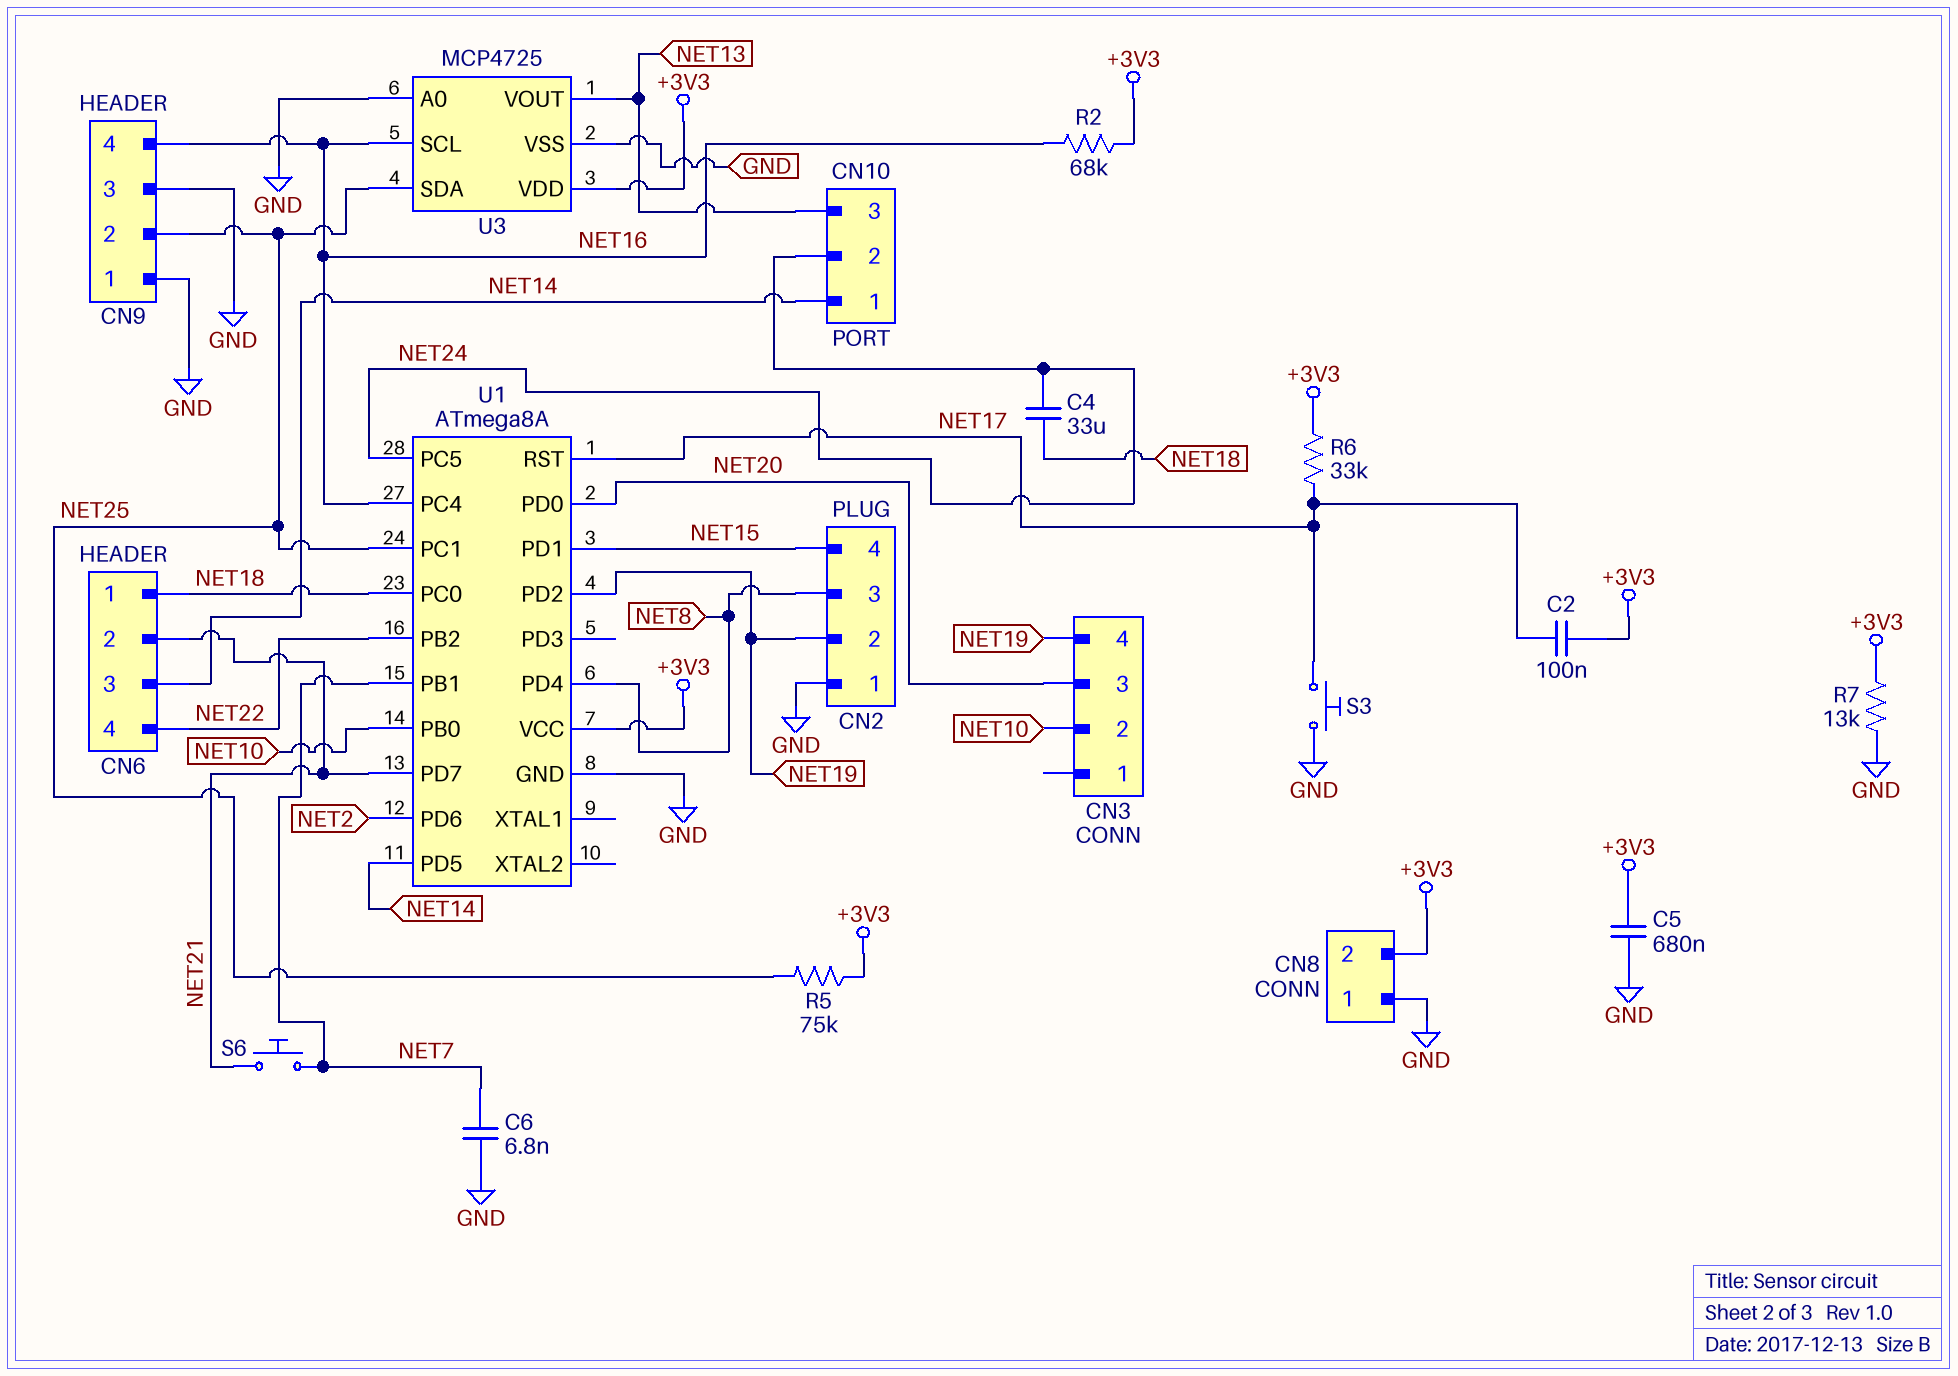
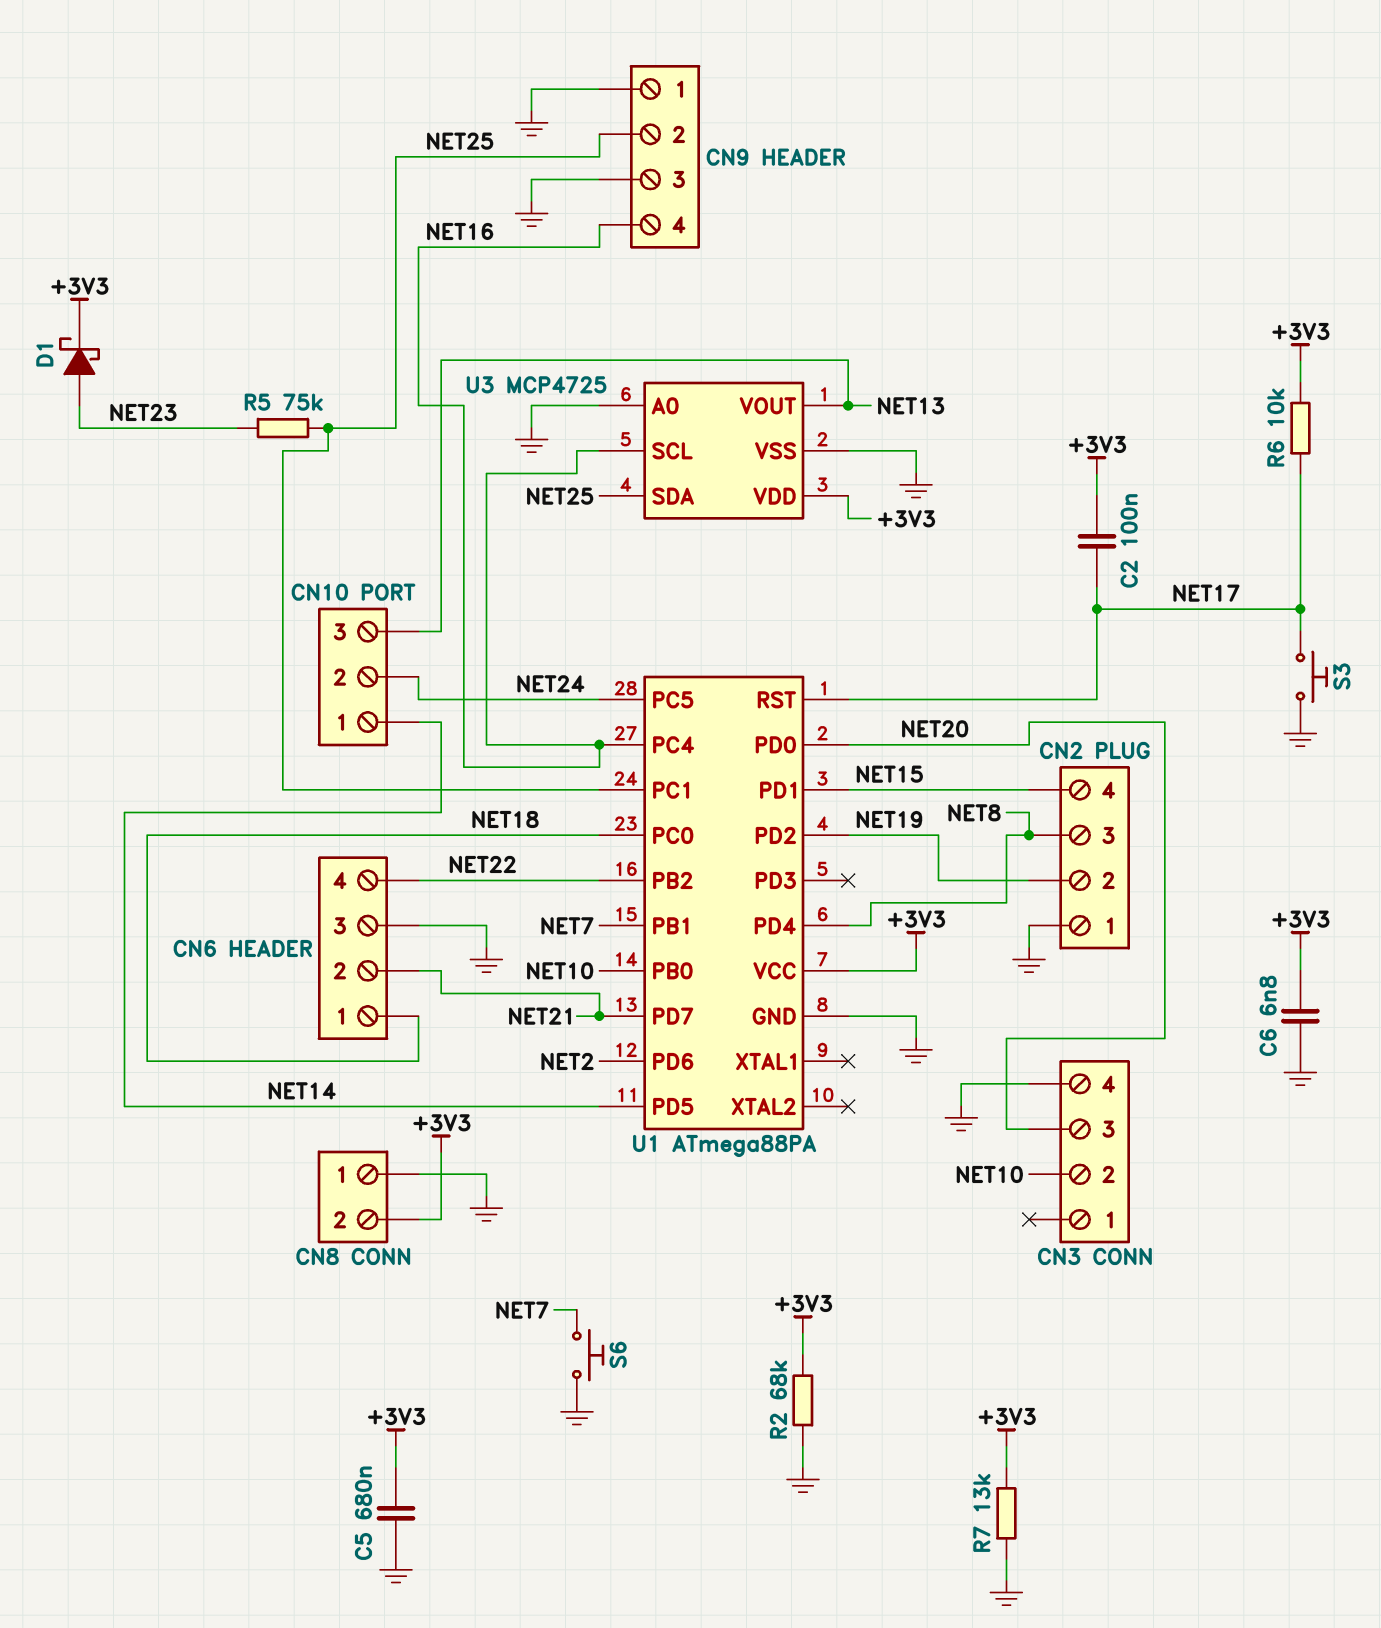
C4: 33uF (NET18, NET24) -> none
C6: 6.8nF (GND, NET7) -> 6.8nF (+3V3, GND)
CN3 pin 4: NET19 -> GND
CN6 pin 3: NET14 -> GND
D1: none -> schottky (A NET23, K +3V3)
R2: 68k (+3V3, NET16) -> 68k (+3V3, GND)
R5: 75k (+3V3, NET25) -> 75k (NET23, NET25)
R6: 33k (+3V3, NET17) -> 10k (+3V3, NET17)
S6: button (NET7, NET21) -> button (GND, NET7)
U1: ATmega8A -> ATmega88PA

